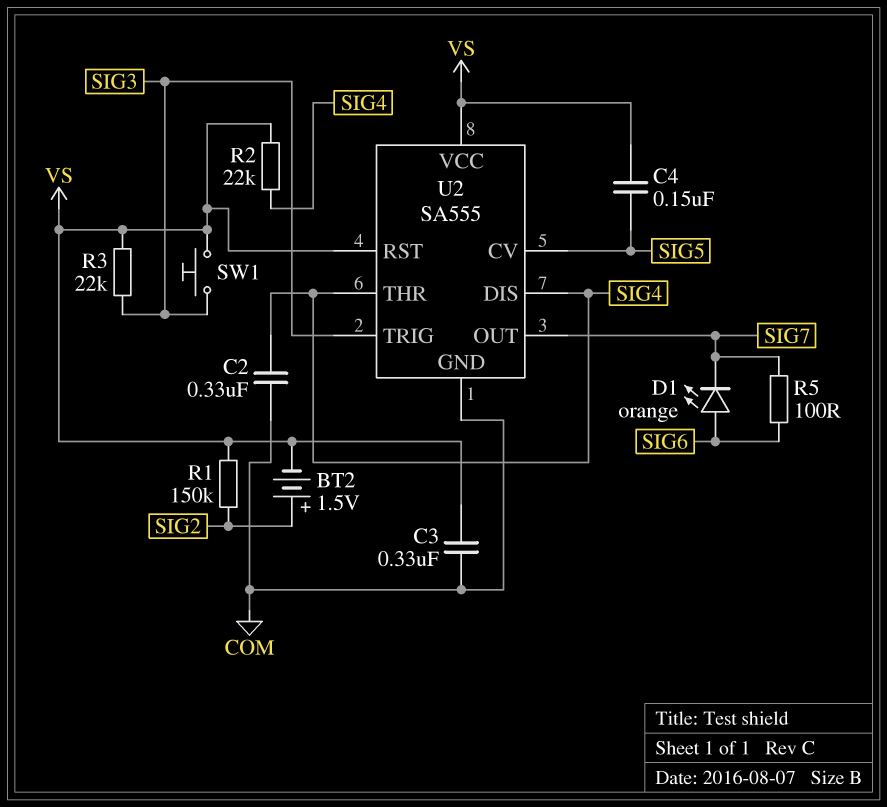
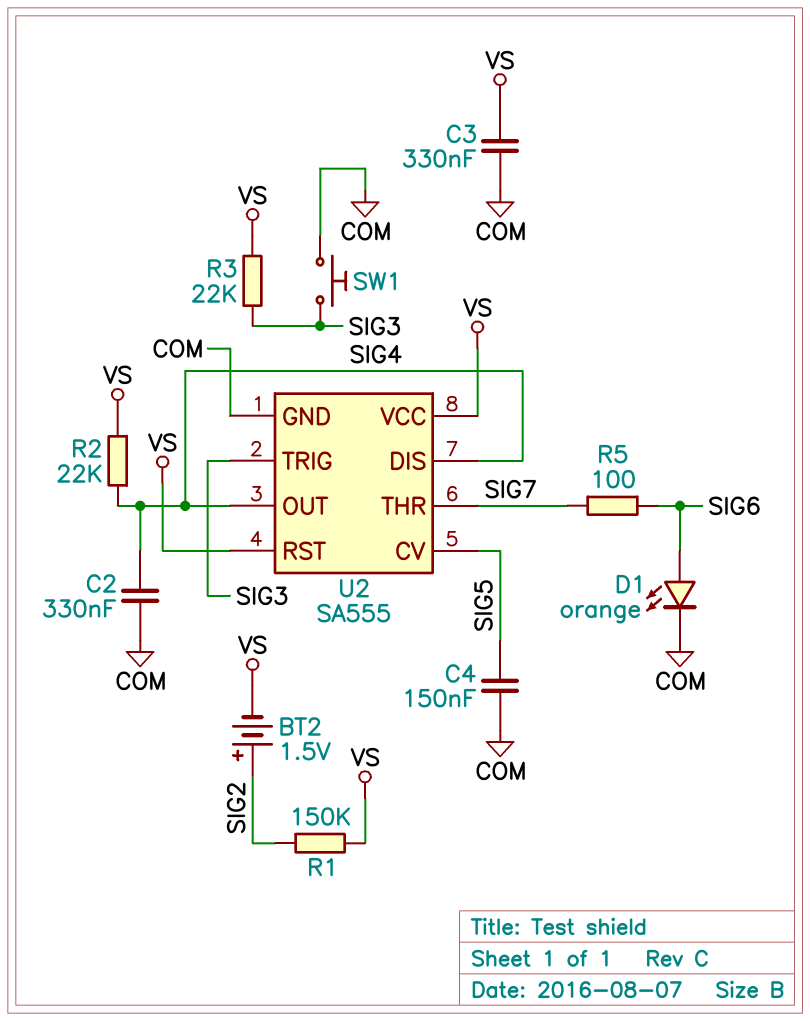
C4: 150nF (SIG5, VS) -> 150nF (COM, SIG5)
D1: LED orange (A SIG6, K SIG7) -> LED orange (A SIG6, K COM)
SW1: button (SIG3, VS) -> button (COM, SIG3)
U2 pin OUT: SIG7 -> SIG4
U2 pin THR: SIG4 -> SIG7

